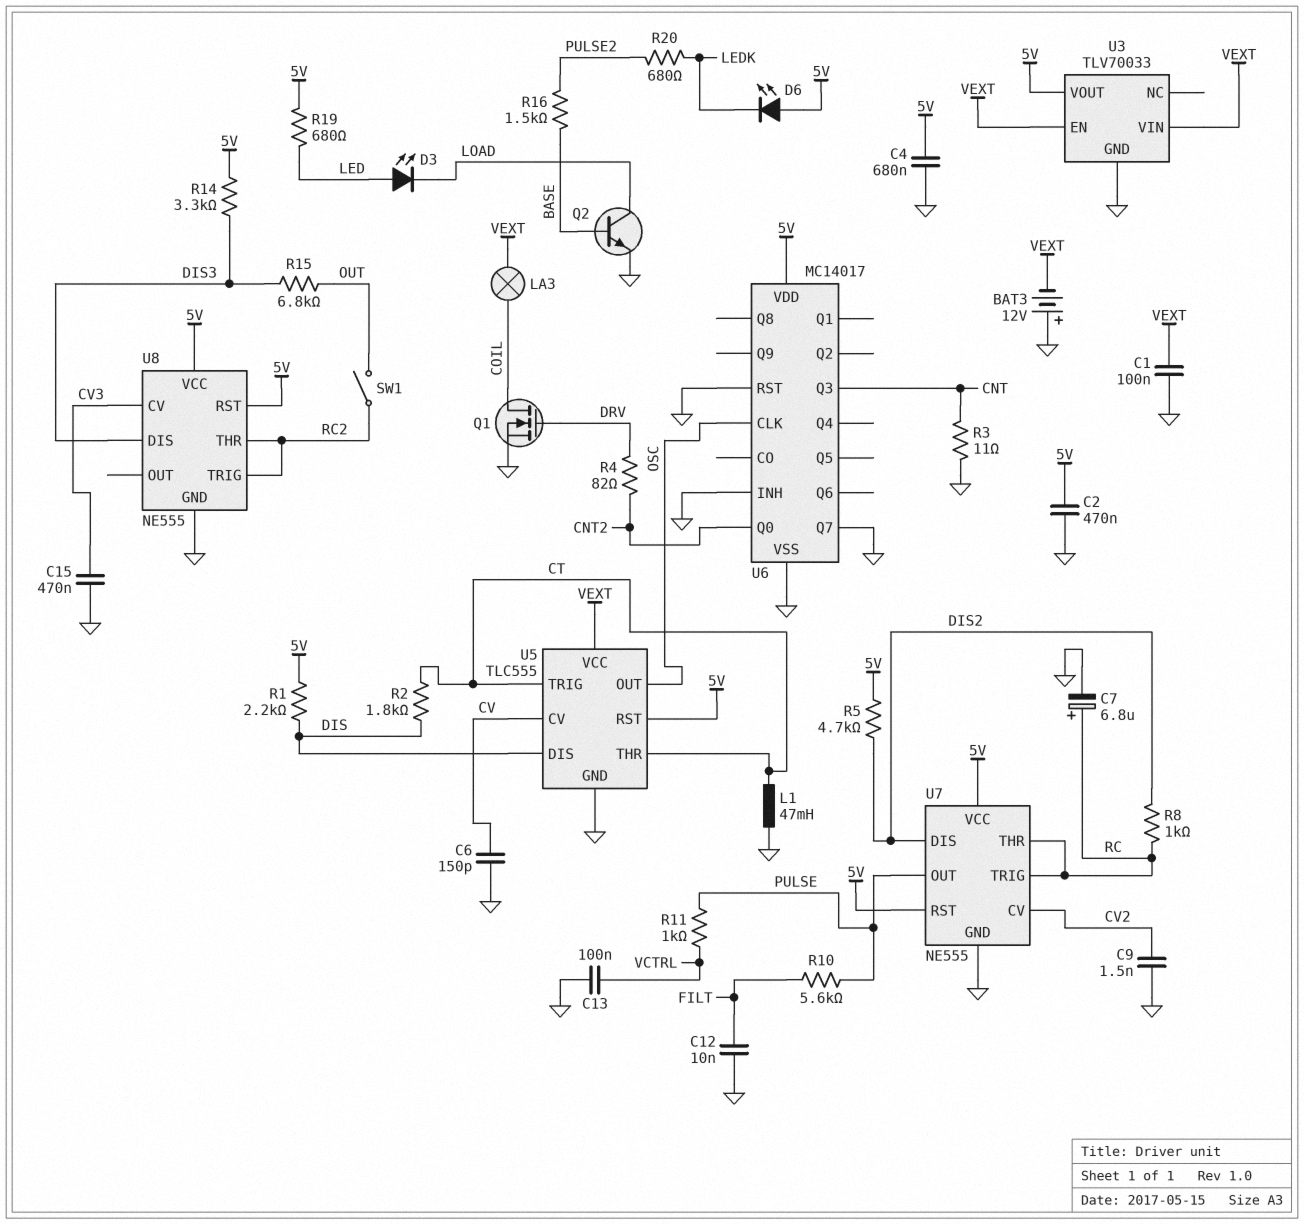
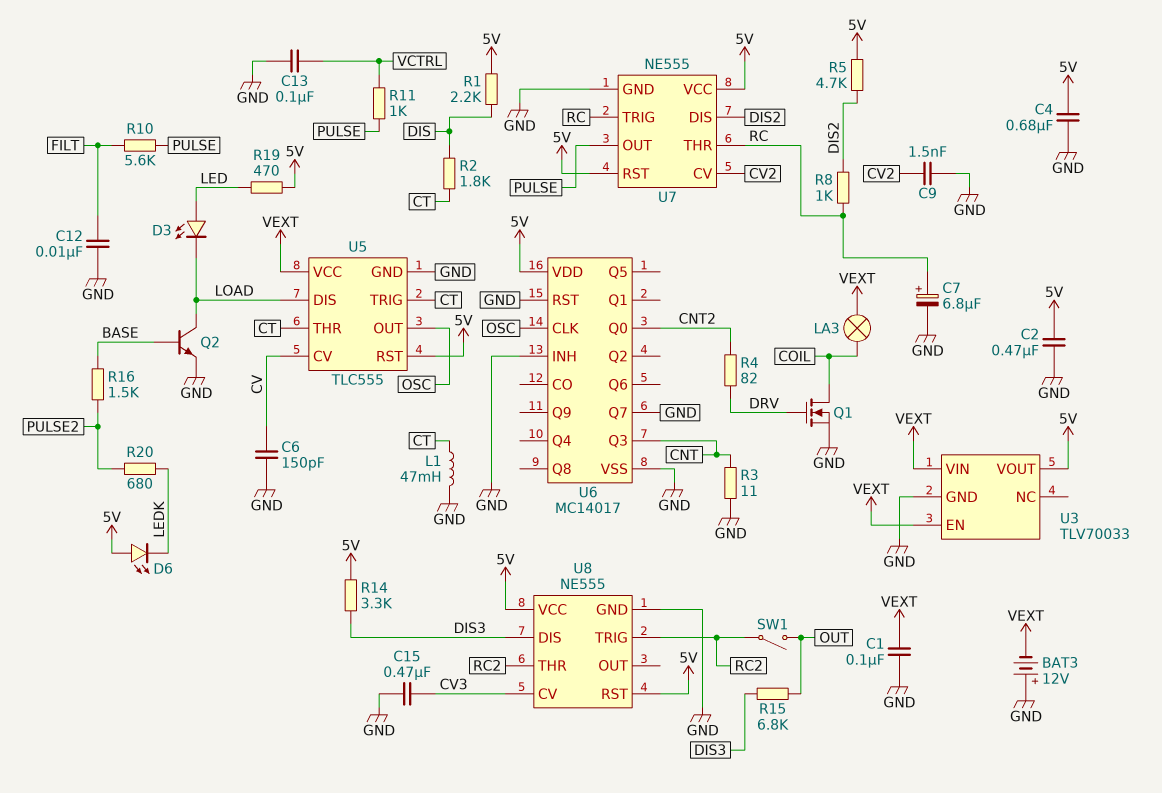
R19: 680 (5V, LED) -> 470 (5V, LED)
U5 pin DIS: DIS -> LOAD

